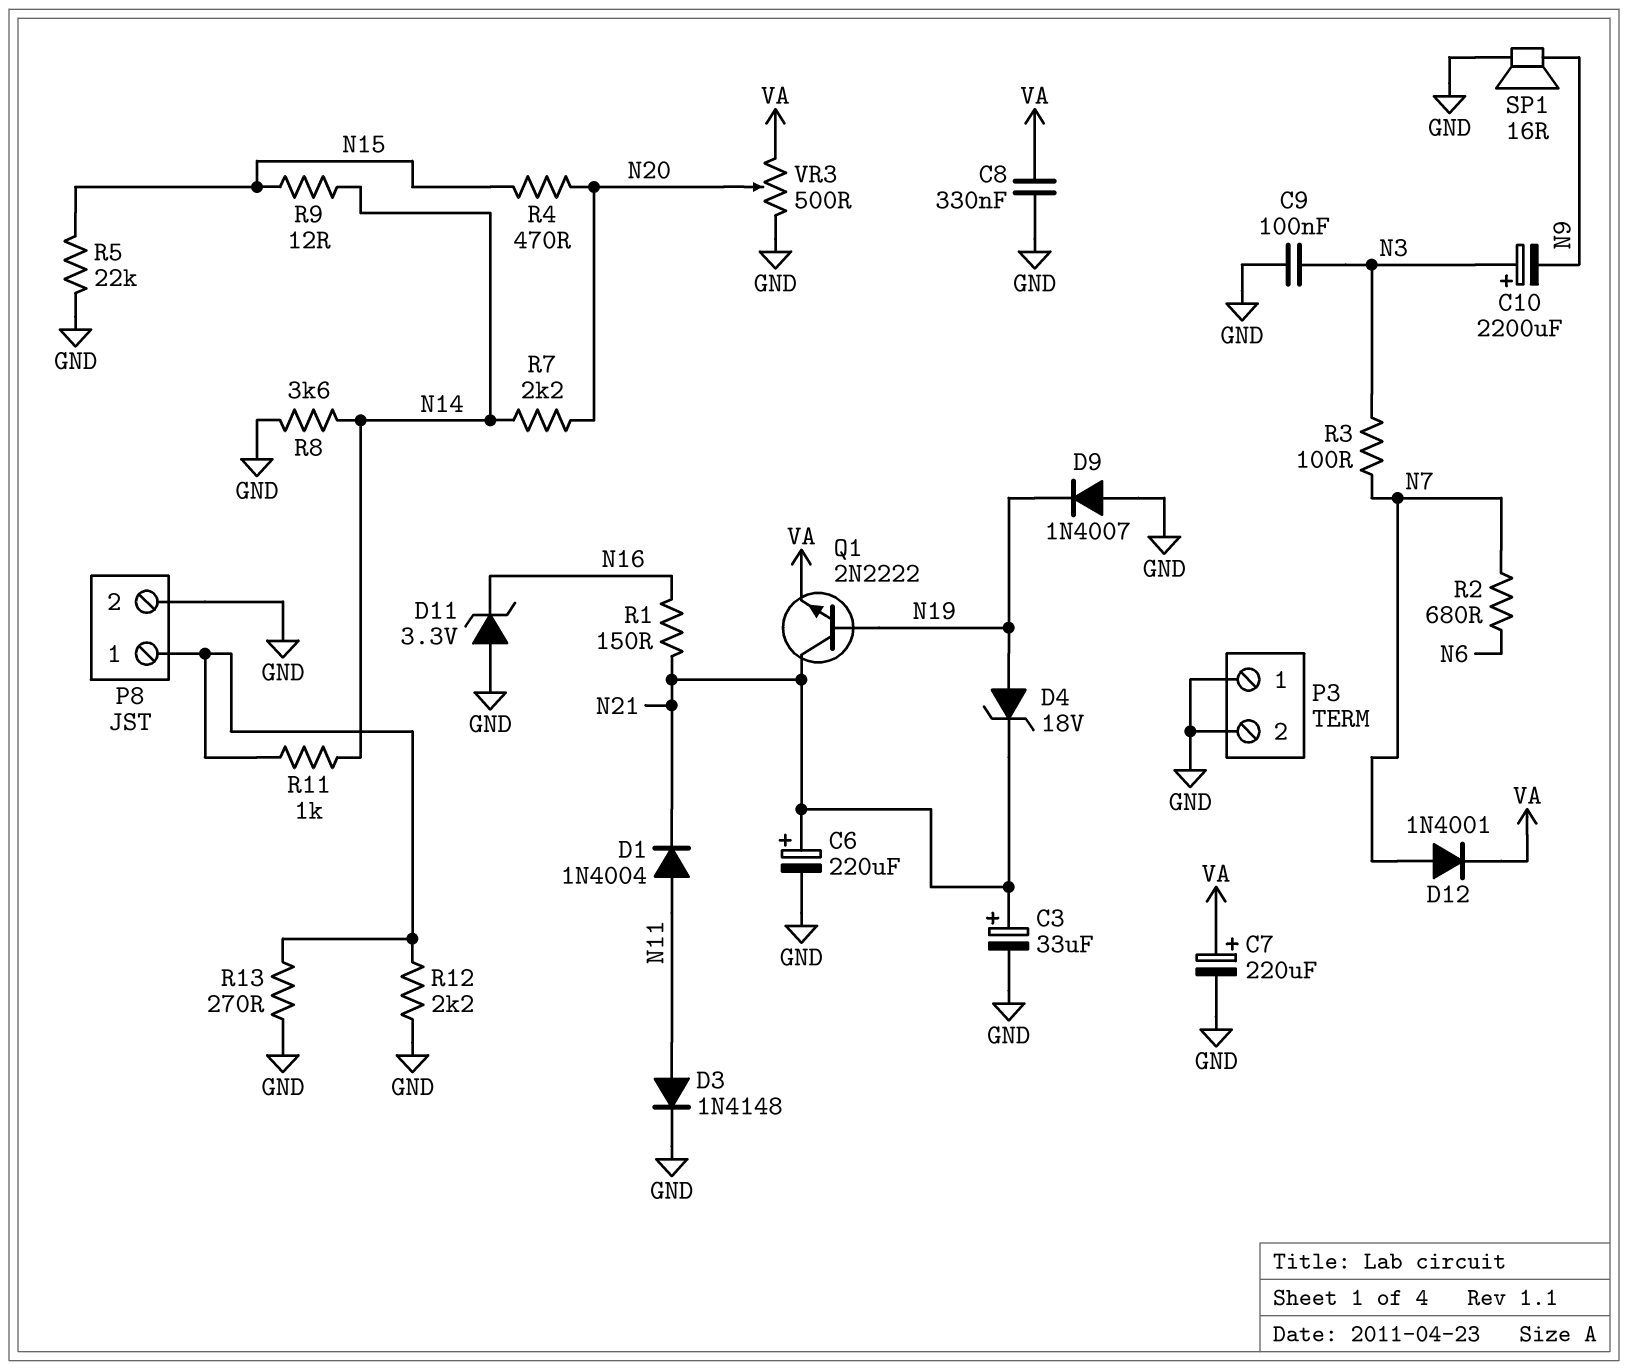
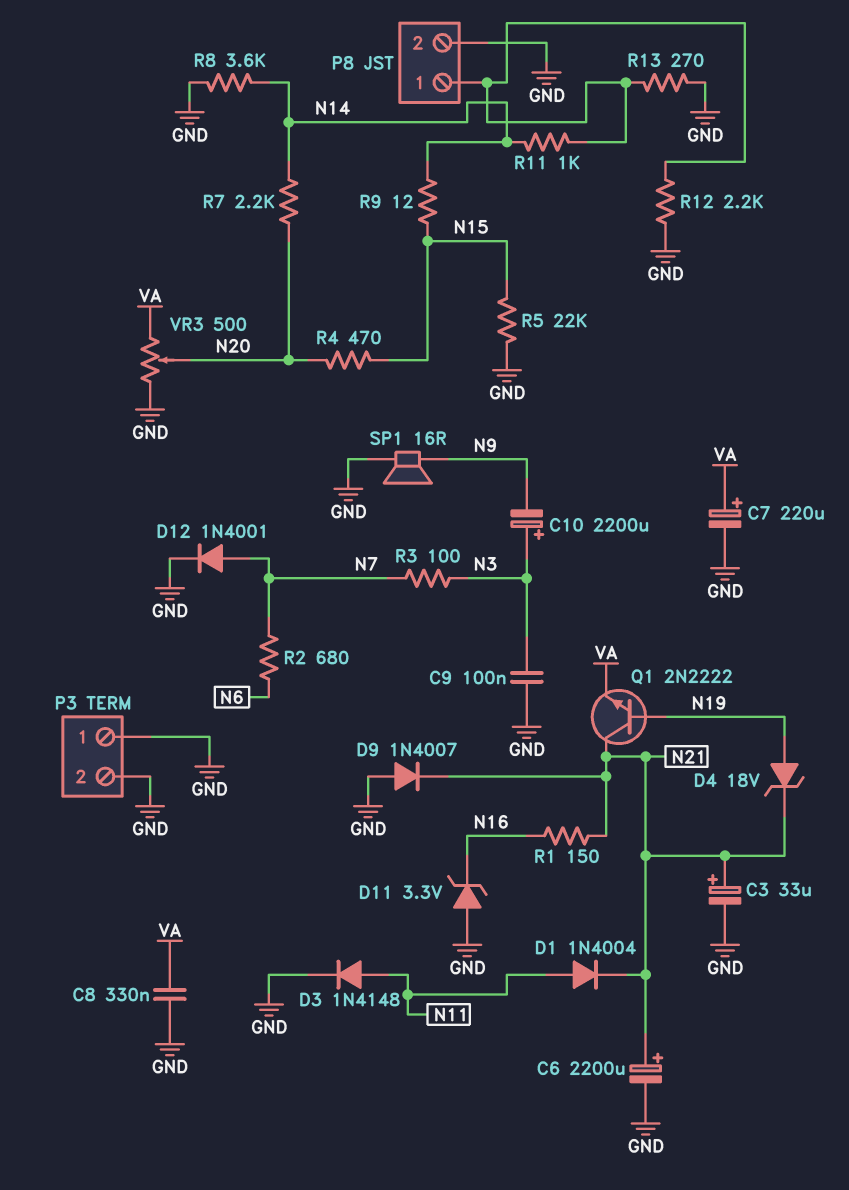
C6: 220uF (plus N21, minus GND) -> 2200uF (plus N21, minus GND)
D9: diode 1N4007 (A GND, K N19) -> diode 1N4007 (A GND, K N21)
D12: diode 1N4001 (A N7, K VA) -> diode 1N4001 (A N7, K GND)

